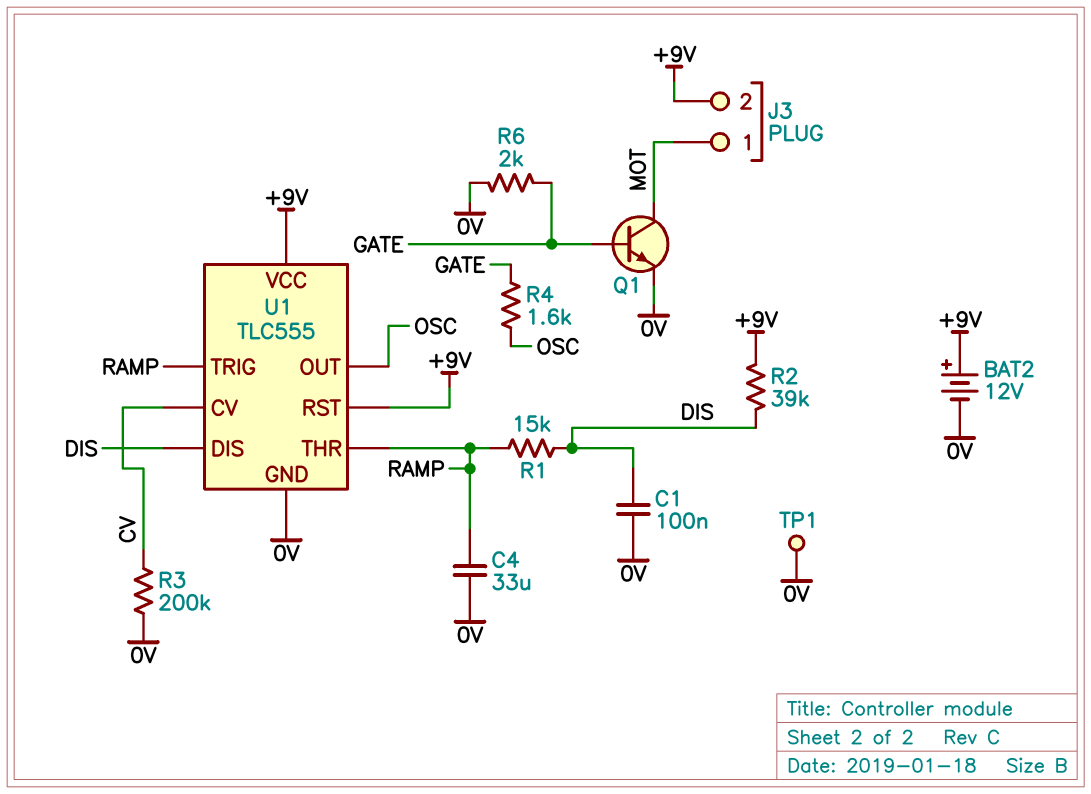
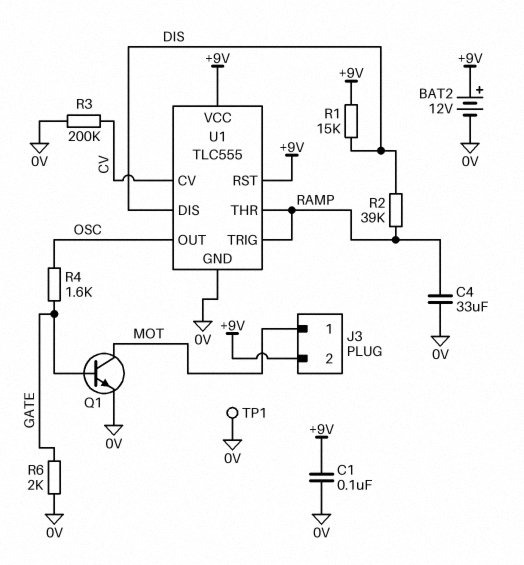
C1: 100nF (0V, DIS) -> 100nF (+9V, 0V)
R1: 15k (DIS, RAMP) -> 15k (+9V, DIS)
R2: 39k (+9V, DIS) -> 39k (DIS, RAMP)

